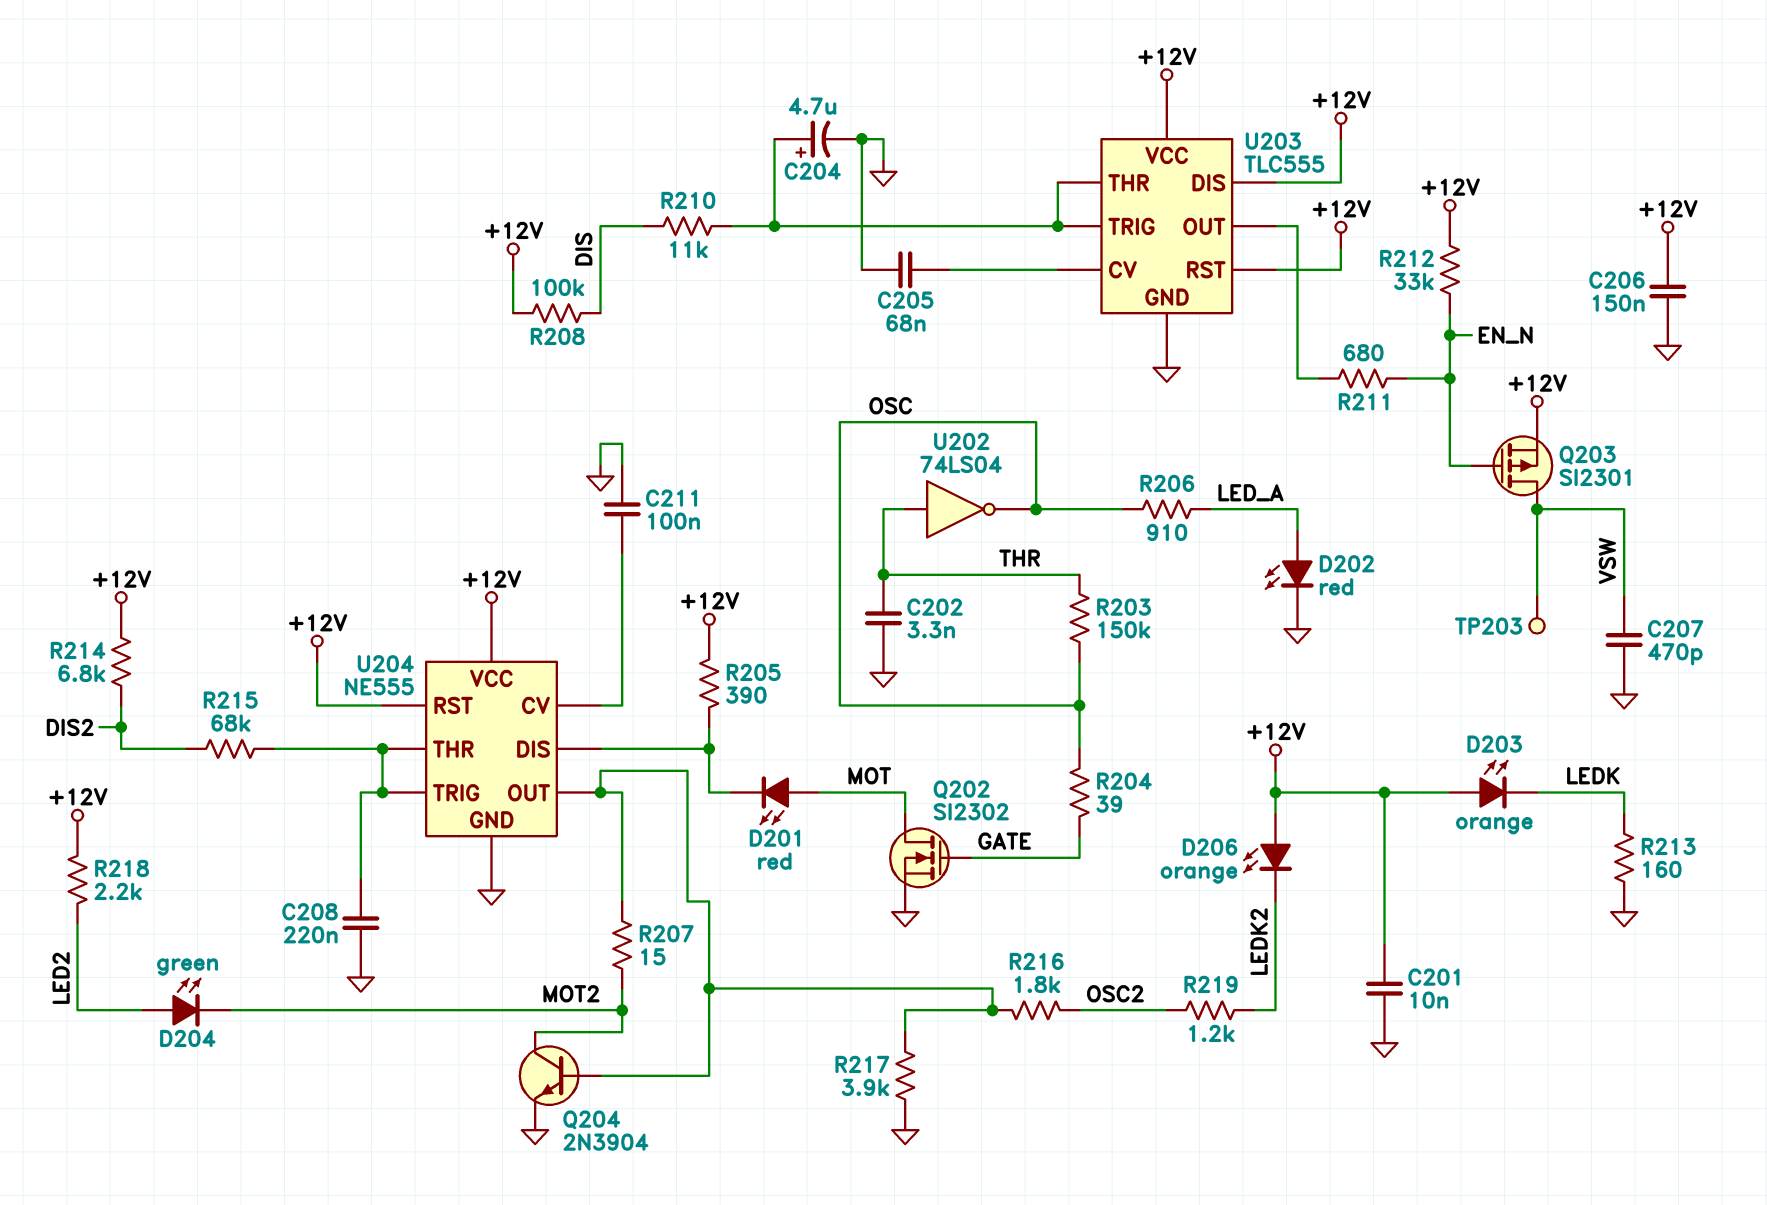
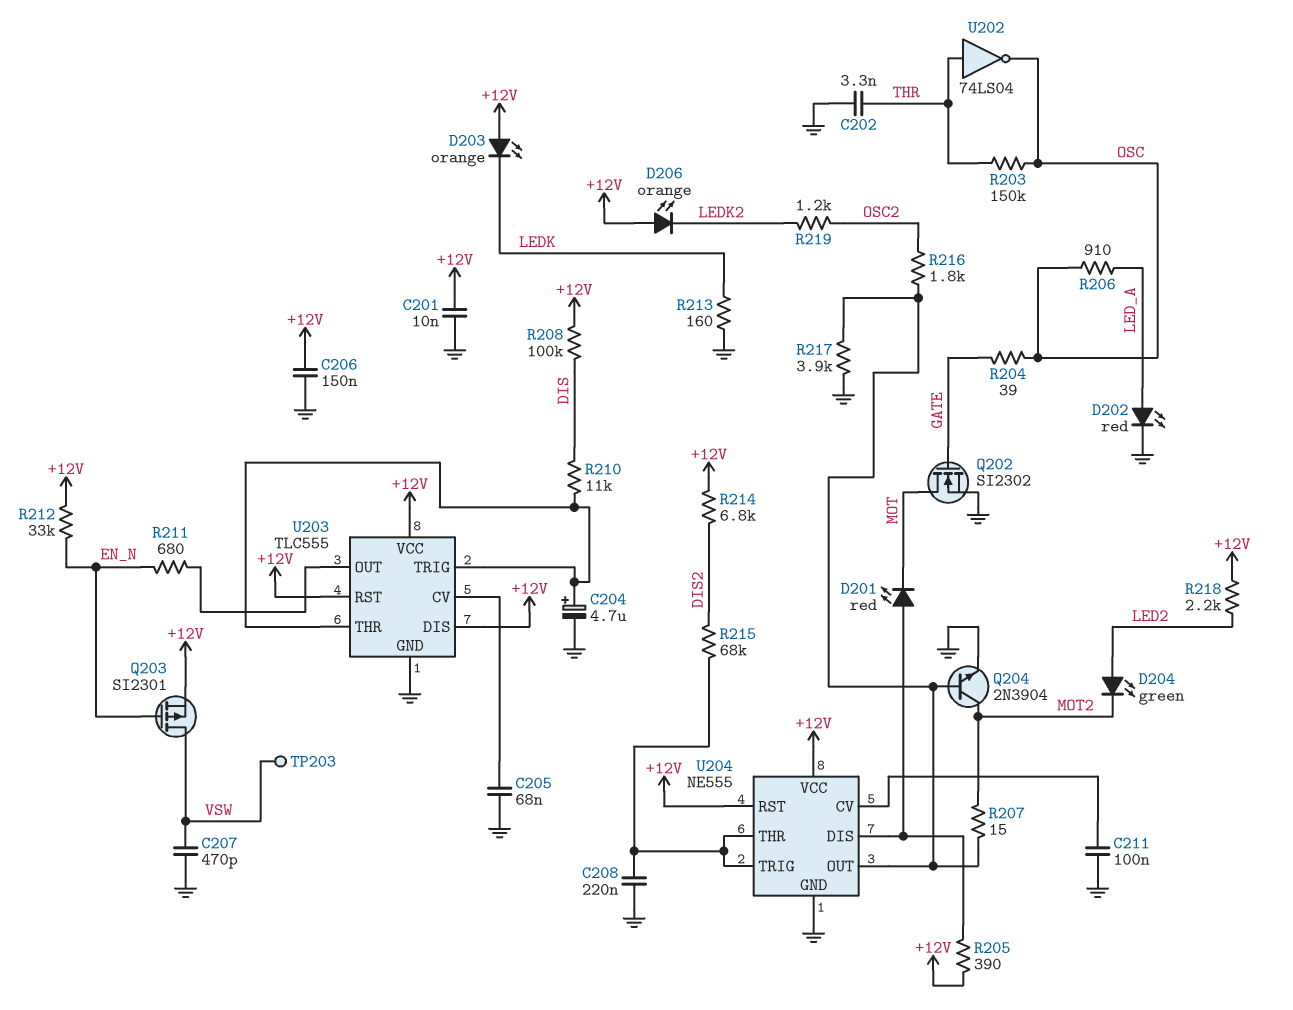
D201: LED red (A MOT, K U204/DIS) -> LED red (A U204/DIS, K MOT)

